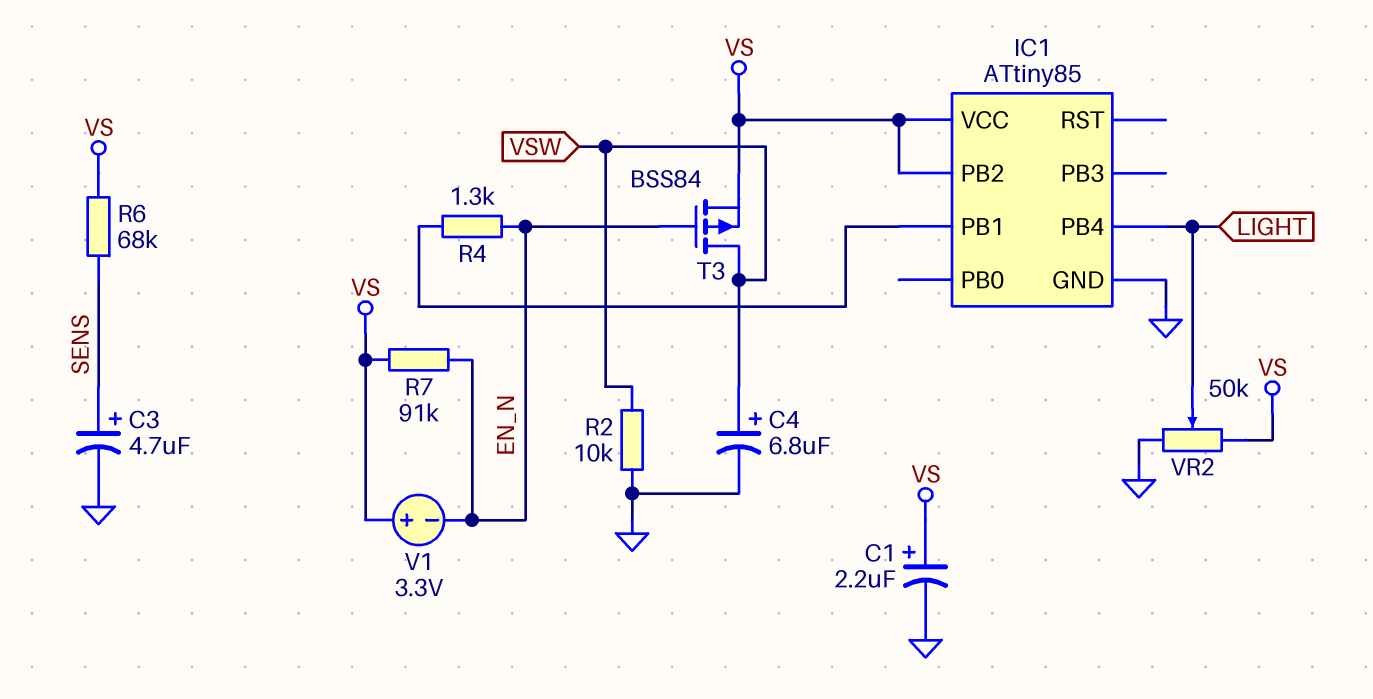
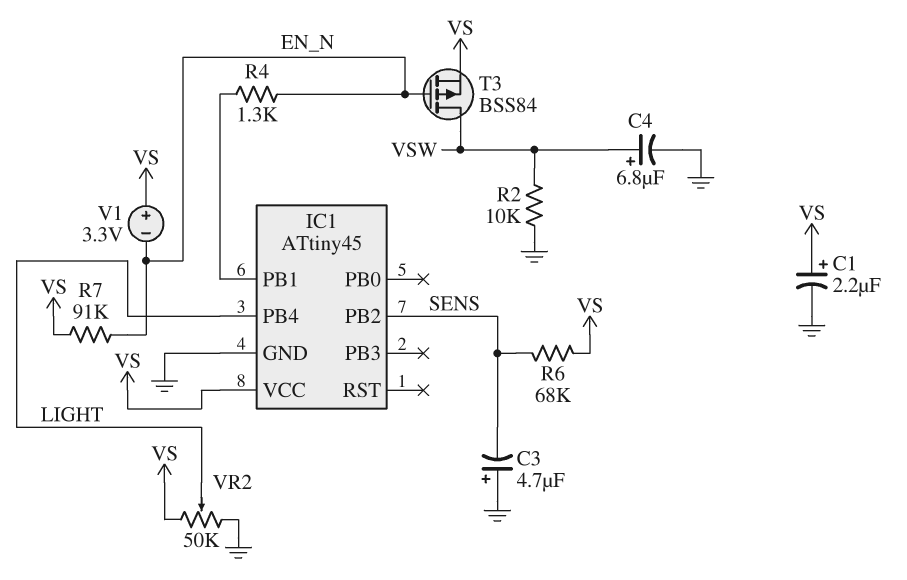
C3: 4.7uF (plus SENS, minus GND) -> 4.7uF (plus GND, minus SENS)
IC1: ATtiny85 -> ATtiny45
IC1 pin PB2: VS -> SENS

